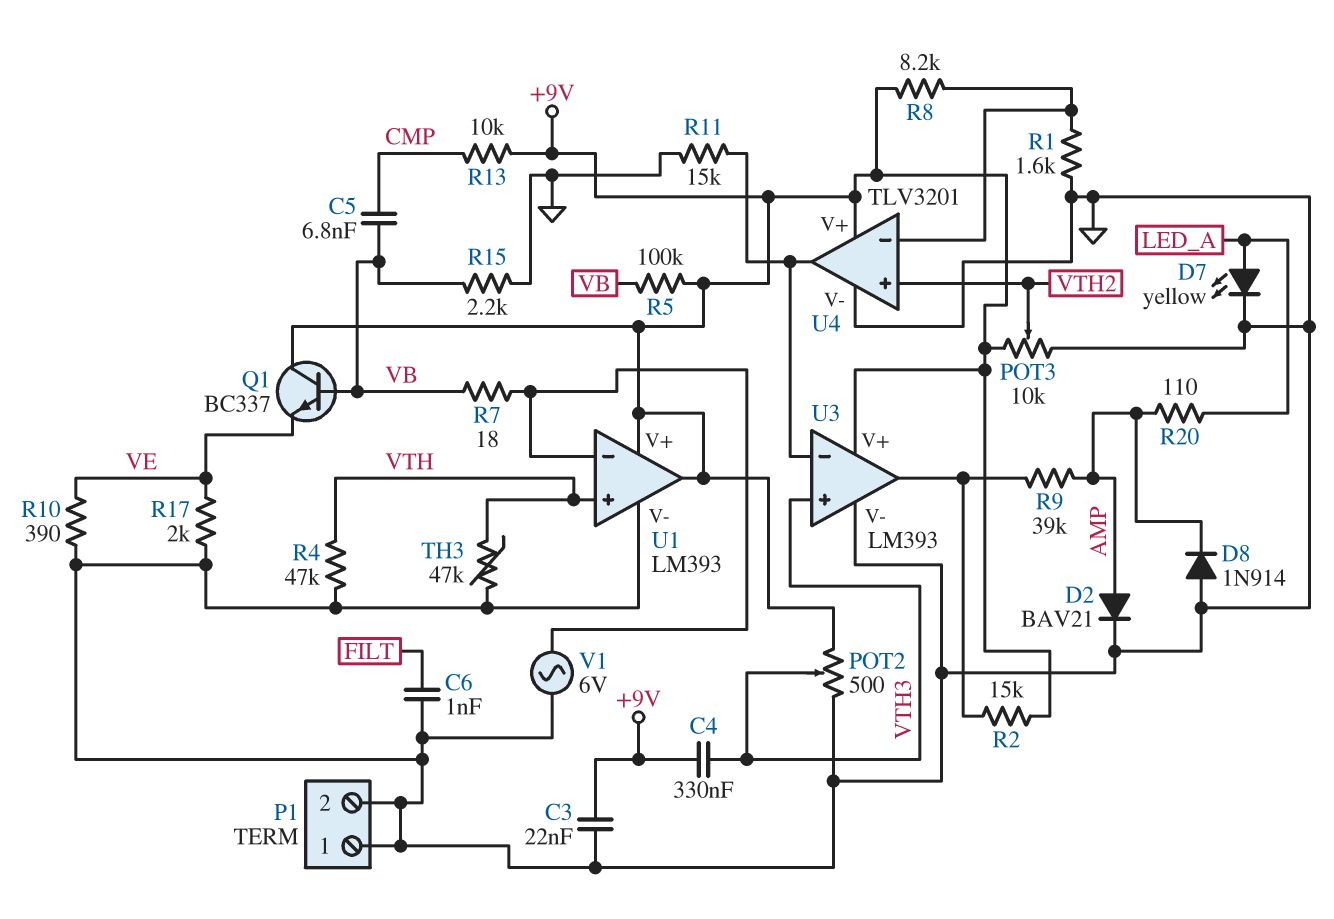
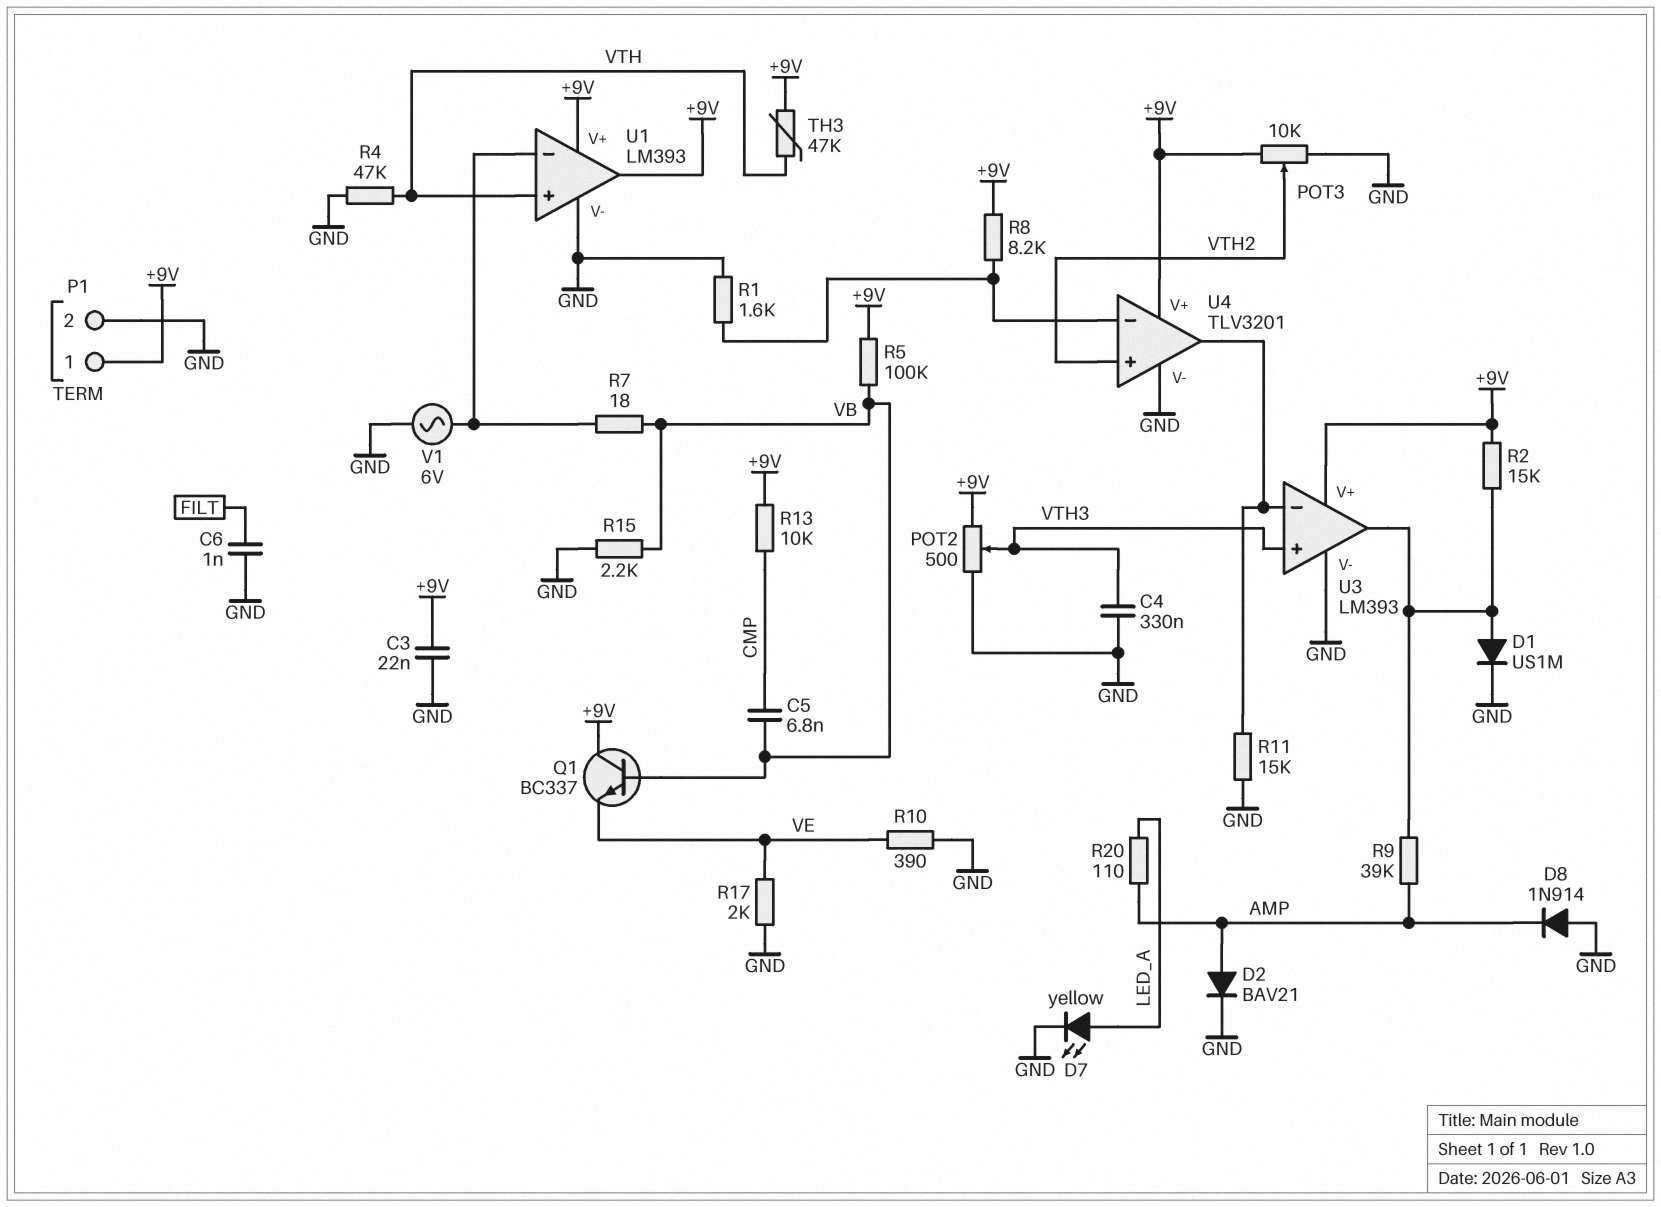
C4: 330nF (+9V, VTH3) -> 330nF (GND, VTH3)
D1: none -> diode US1M (A U3/out, K GND)
P1 pin 1: GND -> +9V
TH3: 47k (GND, VTH) -> 47k (+9V, VTH)

